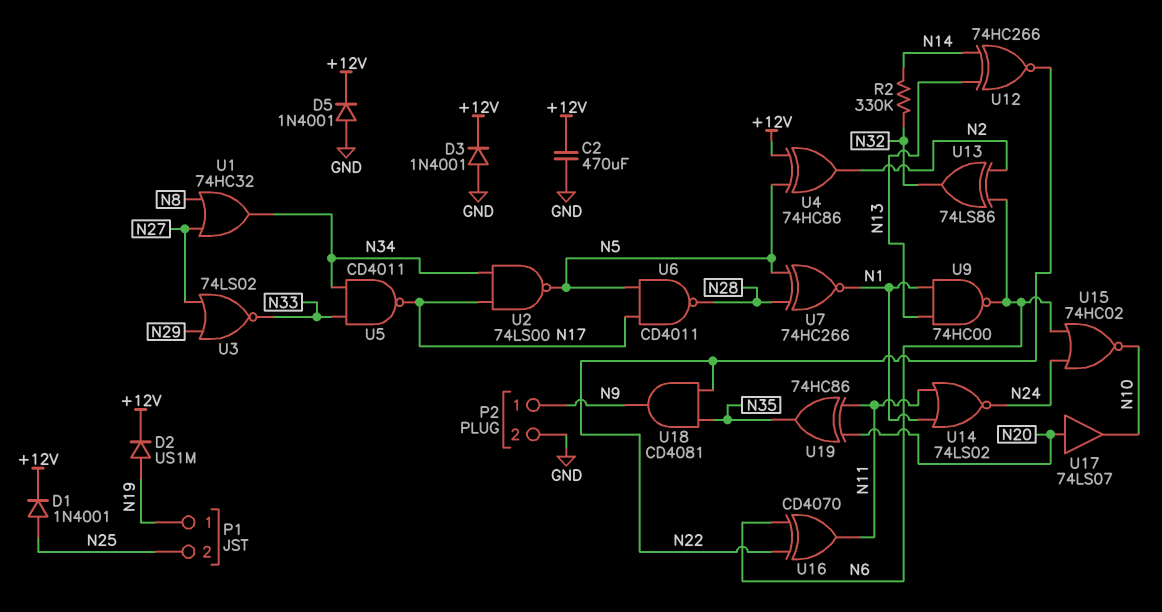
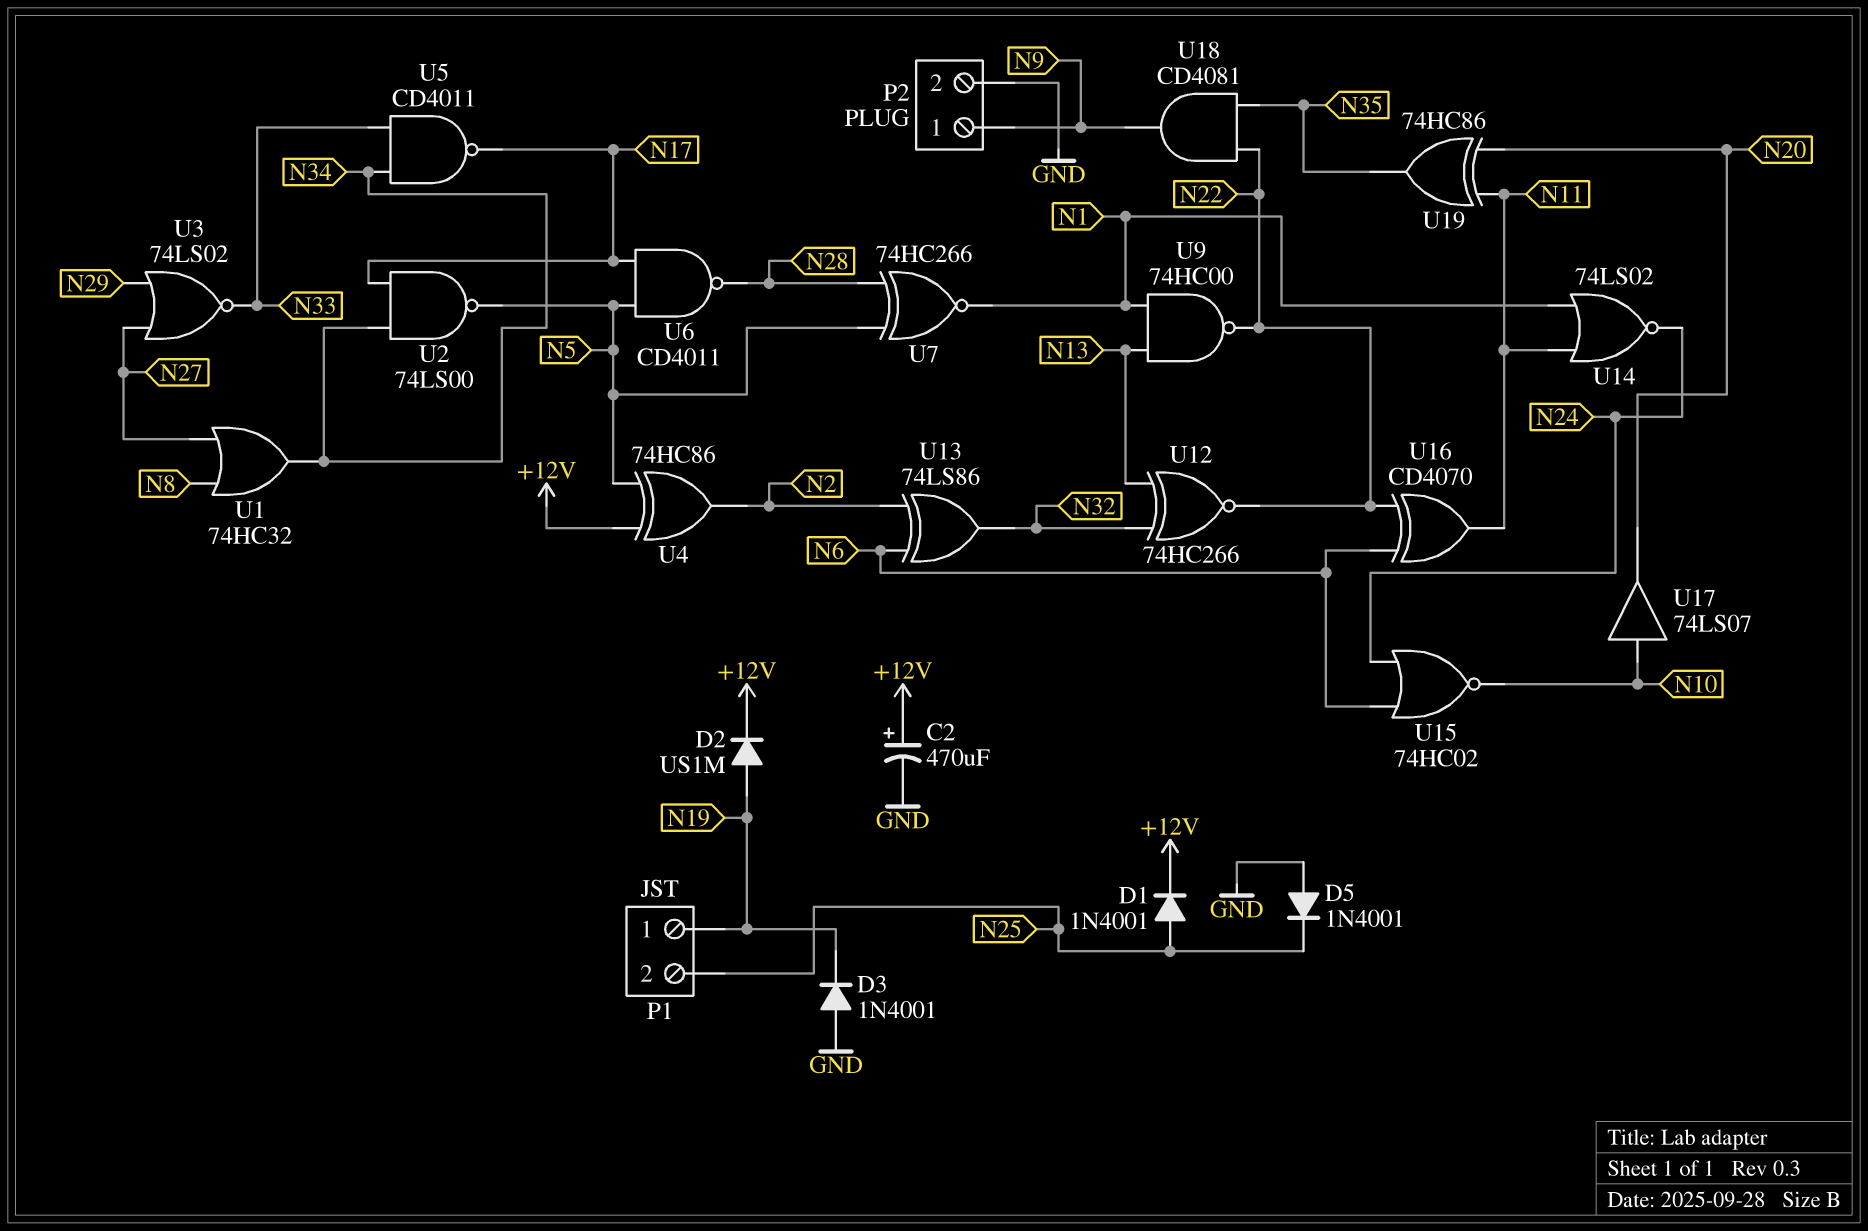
C2: 470uF (+12V, GND) -> 470uF (plus +12V, minus GND)
D3: diode 1N4001 (A GND, K +12V) -> diode 1N4001 (A GND, K N19)
D5: diode 1N4001 (A GND, K +12V) -> diode 1N4001 (A GND, K N25)
R2: 330k (N14, N32) -> none
U9: NAND 74HC00 (in N1, in N13, out N6) -> NAND 74HC00 (in N1, in N13, out N22)
U12: XNOR 74HC266 (in N13, in N14, out N22) -> XNOR 74HC266 (in N13, in N32, out N22)
U17: buffer 74LS07 (in N20, out N10) -> buffer 74LS07 (in N10, out N20)

